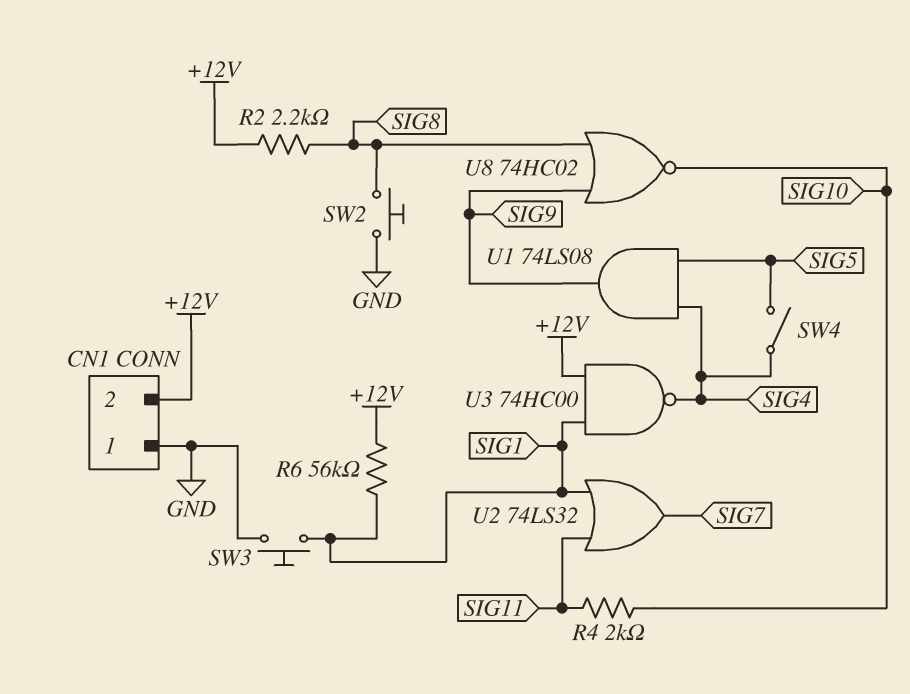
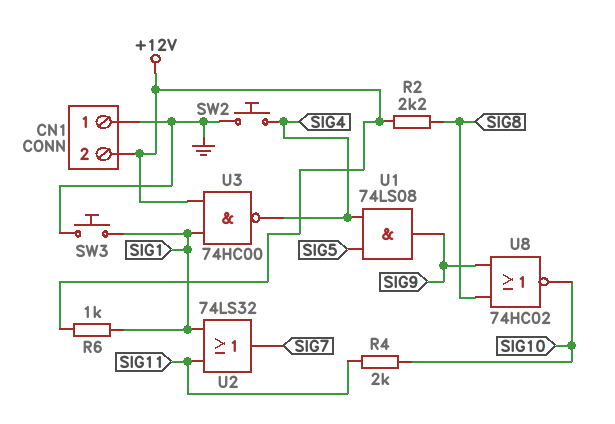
R6: 56k (+12V, SIG1) -> 1k (+12V, SIG1)
SW2: button (GND, SIG8) -> button (GND, SIG4)
SW4: switch (SIG4, SIG5) -> none

